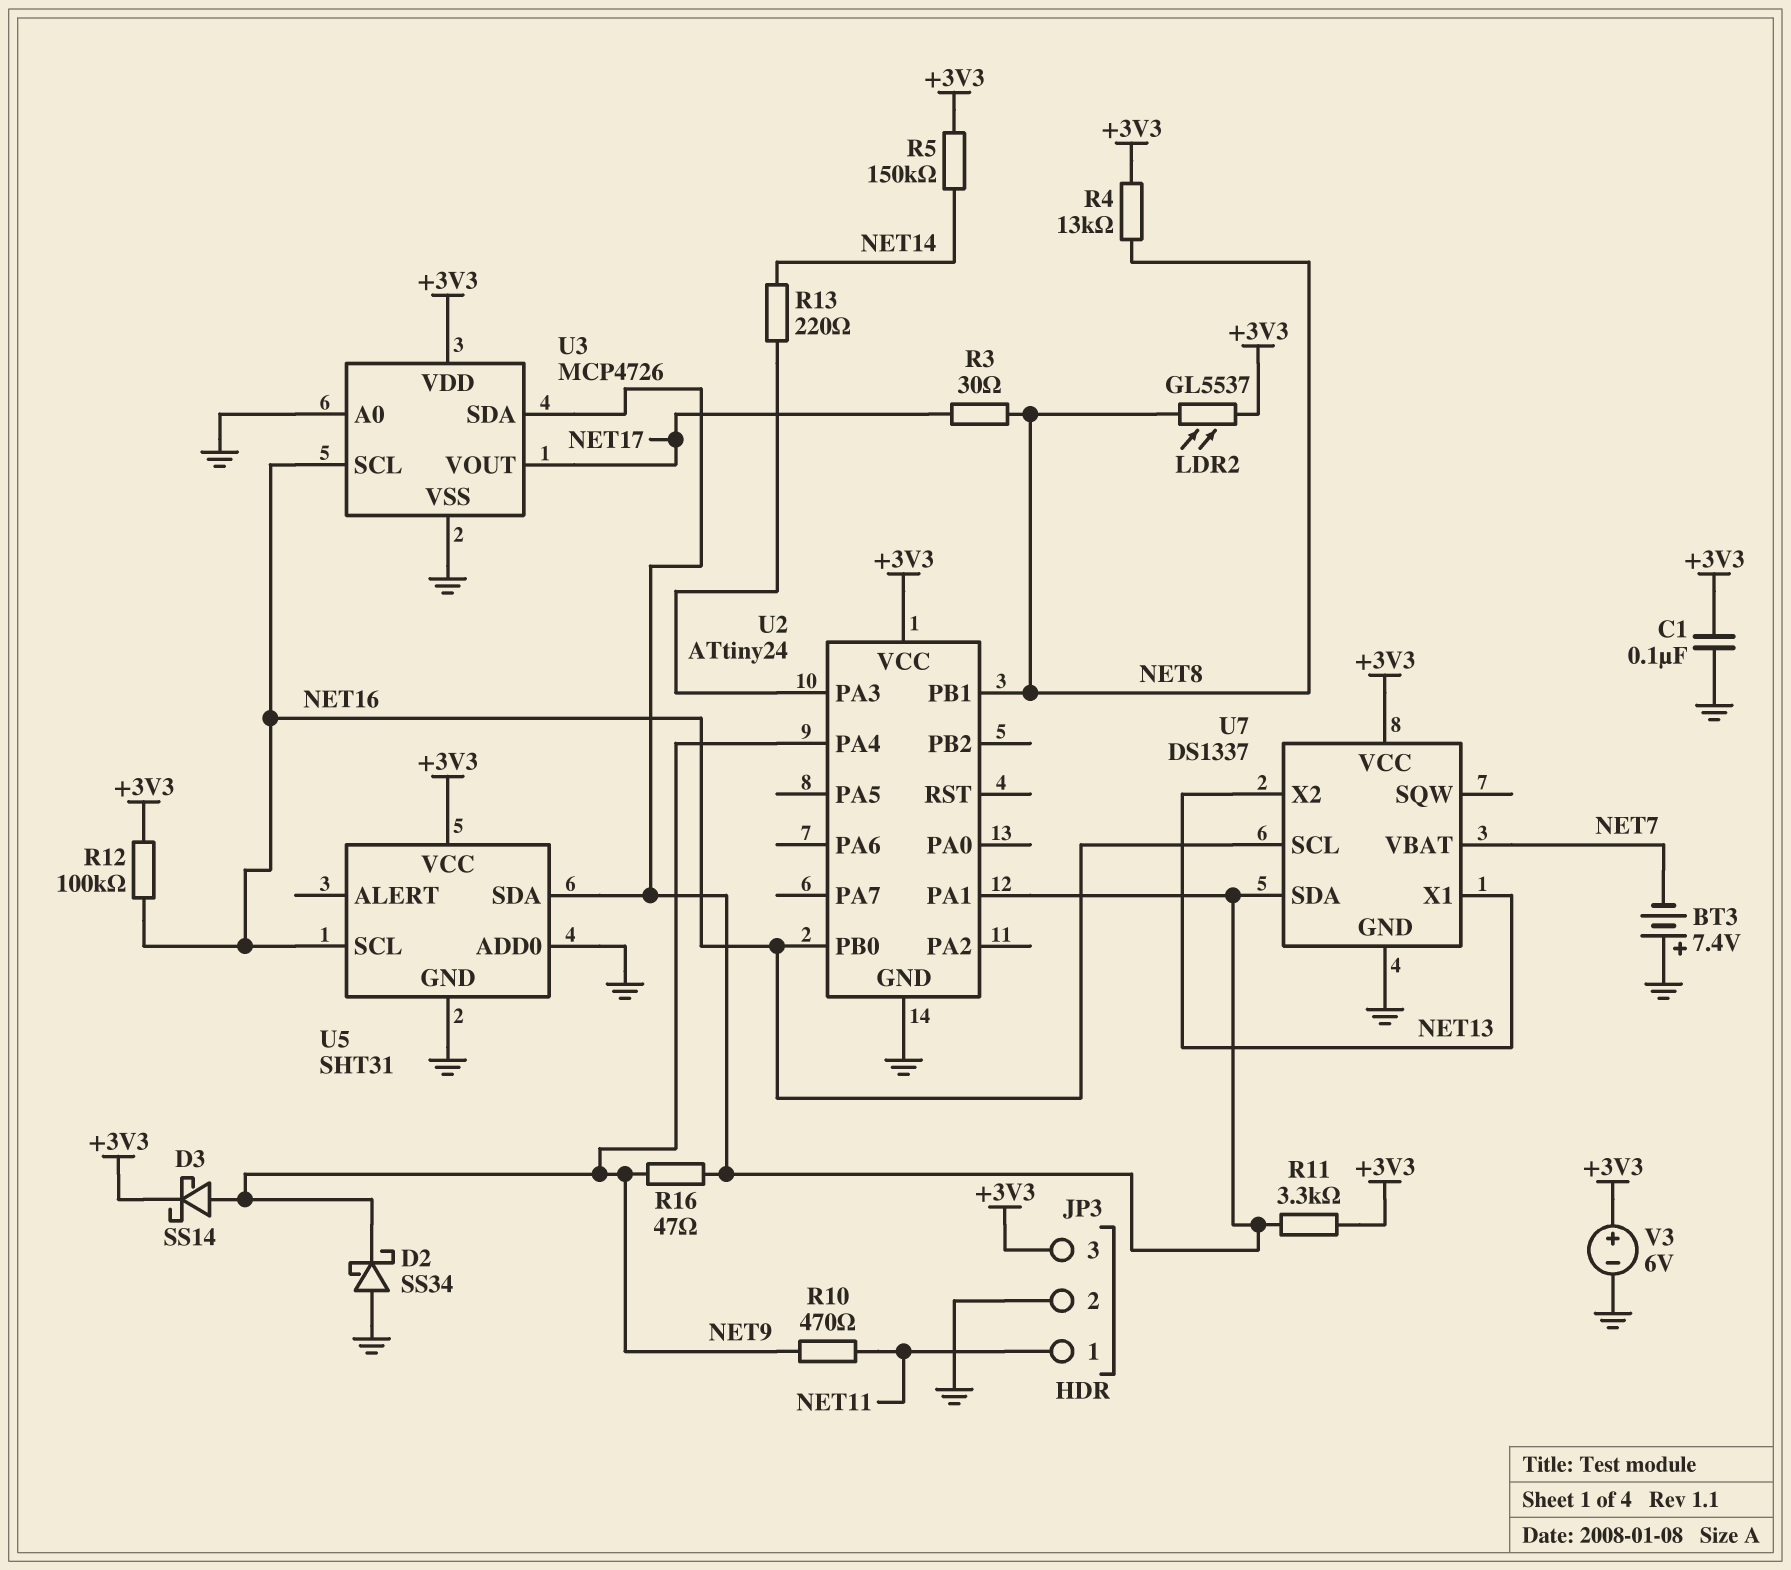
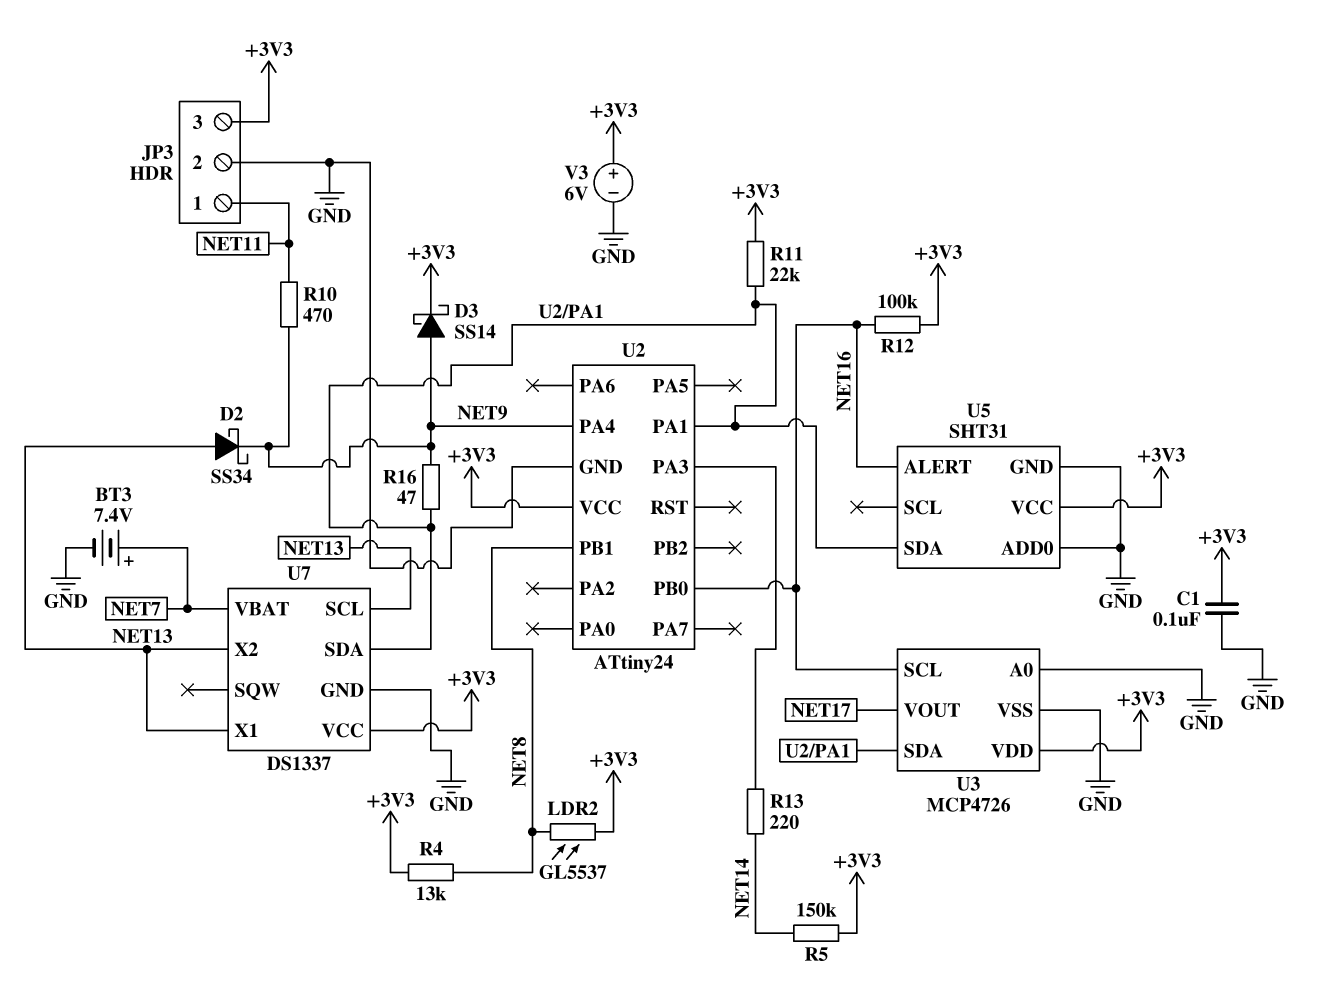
BT3: 7.4V (plus GND, minus NET7) -> 7.4V (plus NET7, minus GND)
D2: schottky SS34 (A GND, K NET9) -> schottky SS34 (A NET13, K NET9)
R3: 30 (NET8, NET17) -> none
R11: 3.3k (+3V3, U2/PA1) -> 22k (+3V3, U2/PA1)
U5 pin ALERT: none -> NET16
U5 pin SCL: NET16 -> none
U7 pin SCL: NET16 -> NET13

